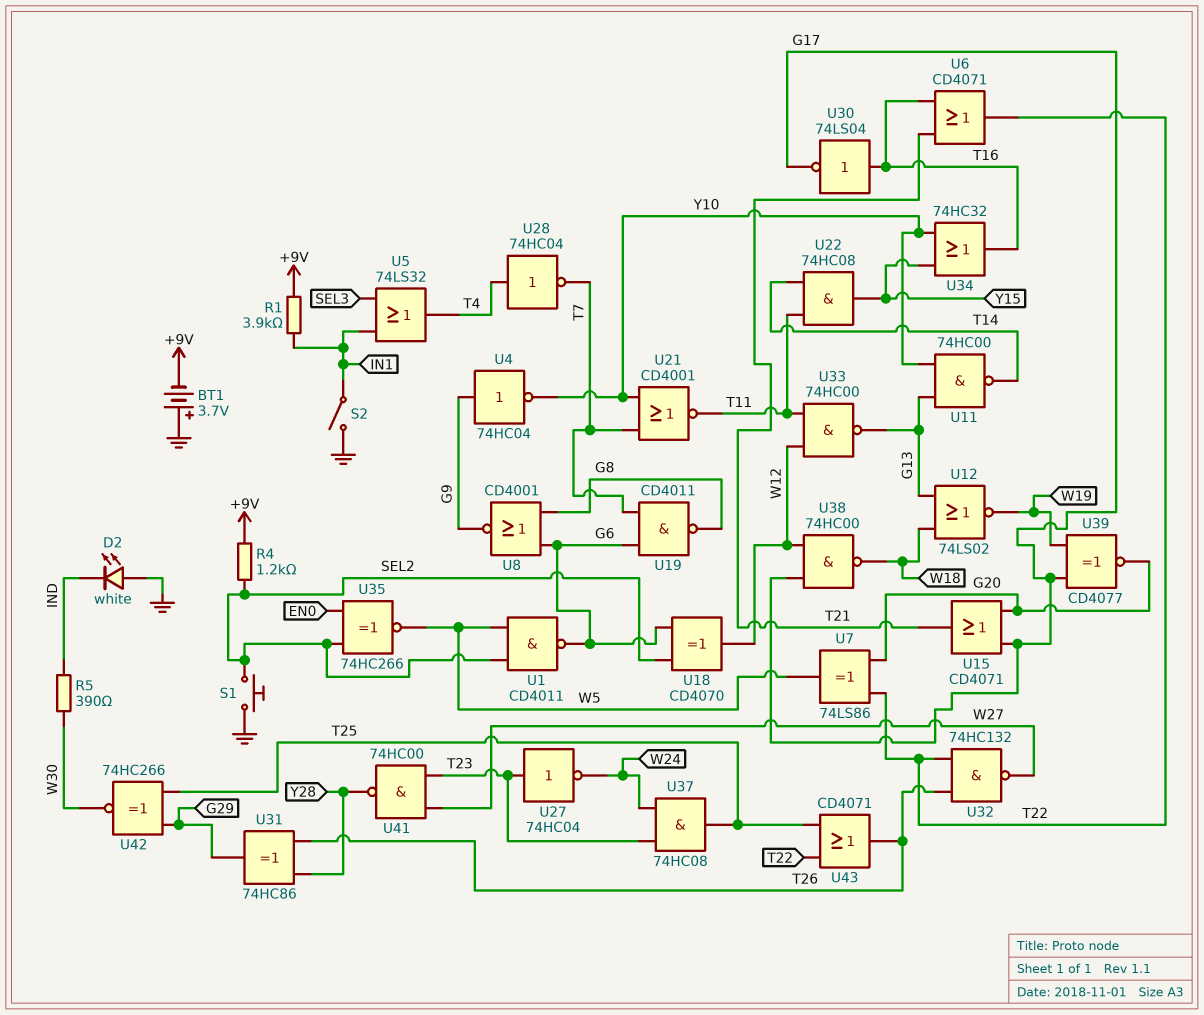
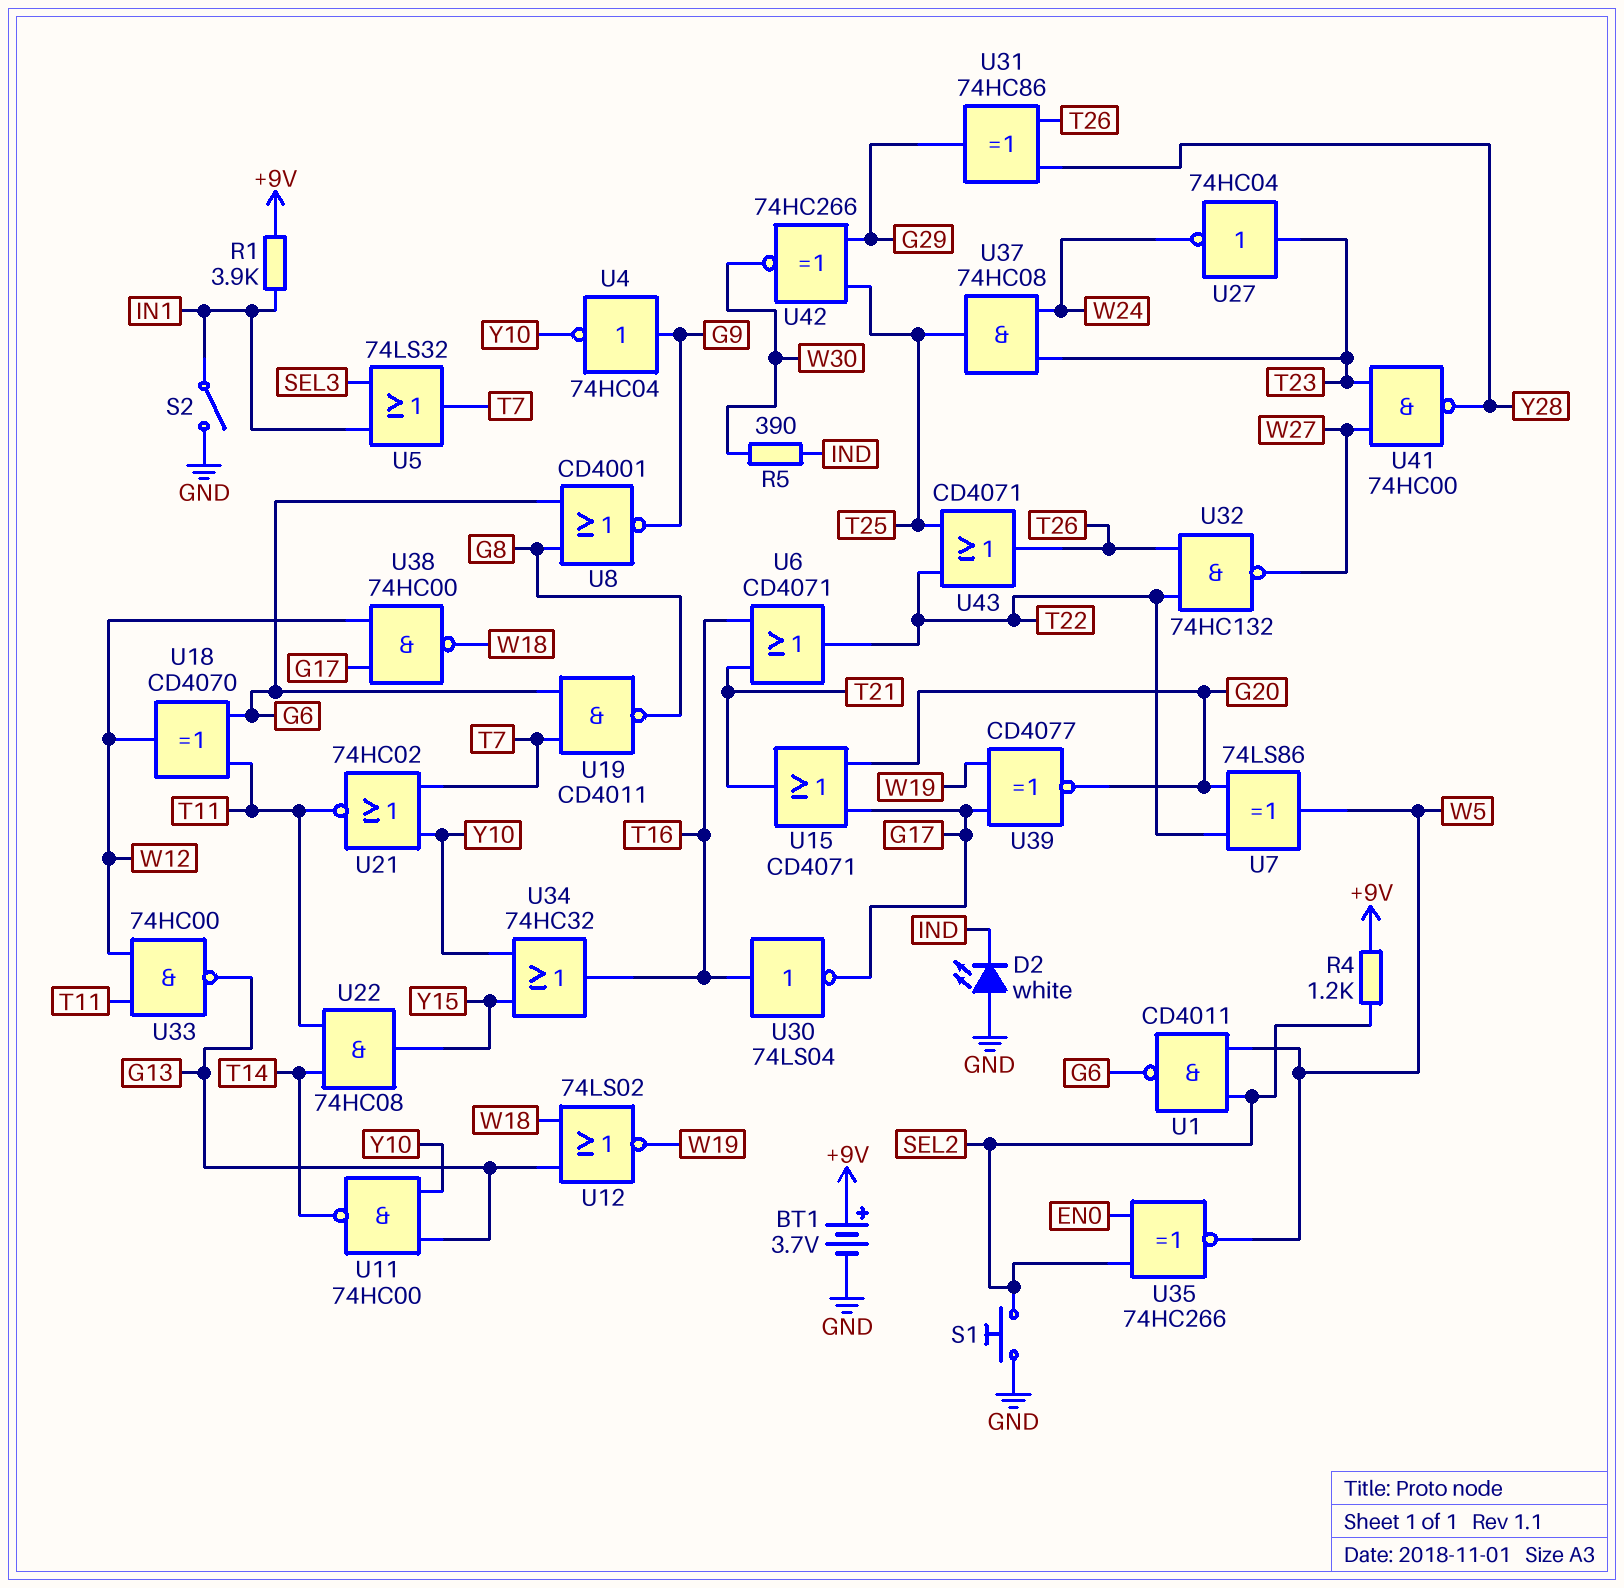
BT1: 3.7V (plus GND, minus +9V) -> 3.7V (plus +9V, minus GND)
U5: OR 74LS32 (in IN1, in SEL3, out T4) -> OR 74LS32 (in IN1, in SEL3, out T7)
U18: XOR CD4070 (in G6, in SEL2, out W12) -> XOR CD4070 (in G6, in T11, out W12)
U21: NOR CD4001 (in T7, in Y10, out T11) -> NOR 74HC02 (in T7, in Y10, out T11)
U28: NOT 74HC04 (in T4, out T7) -> none

